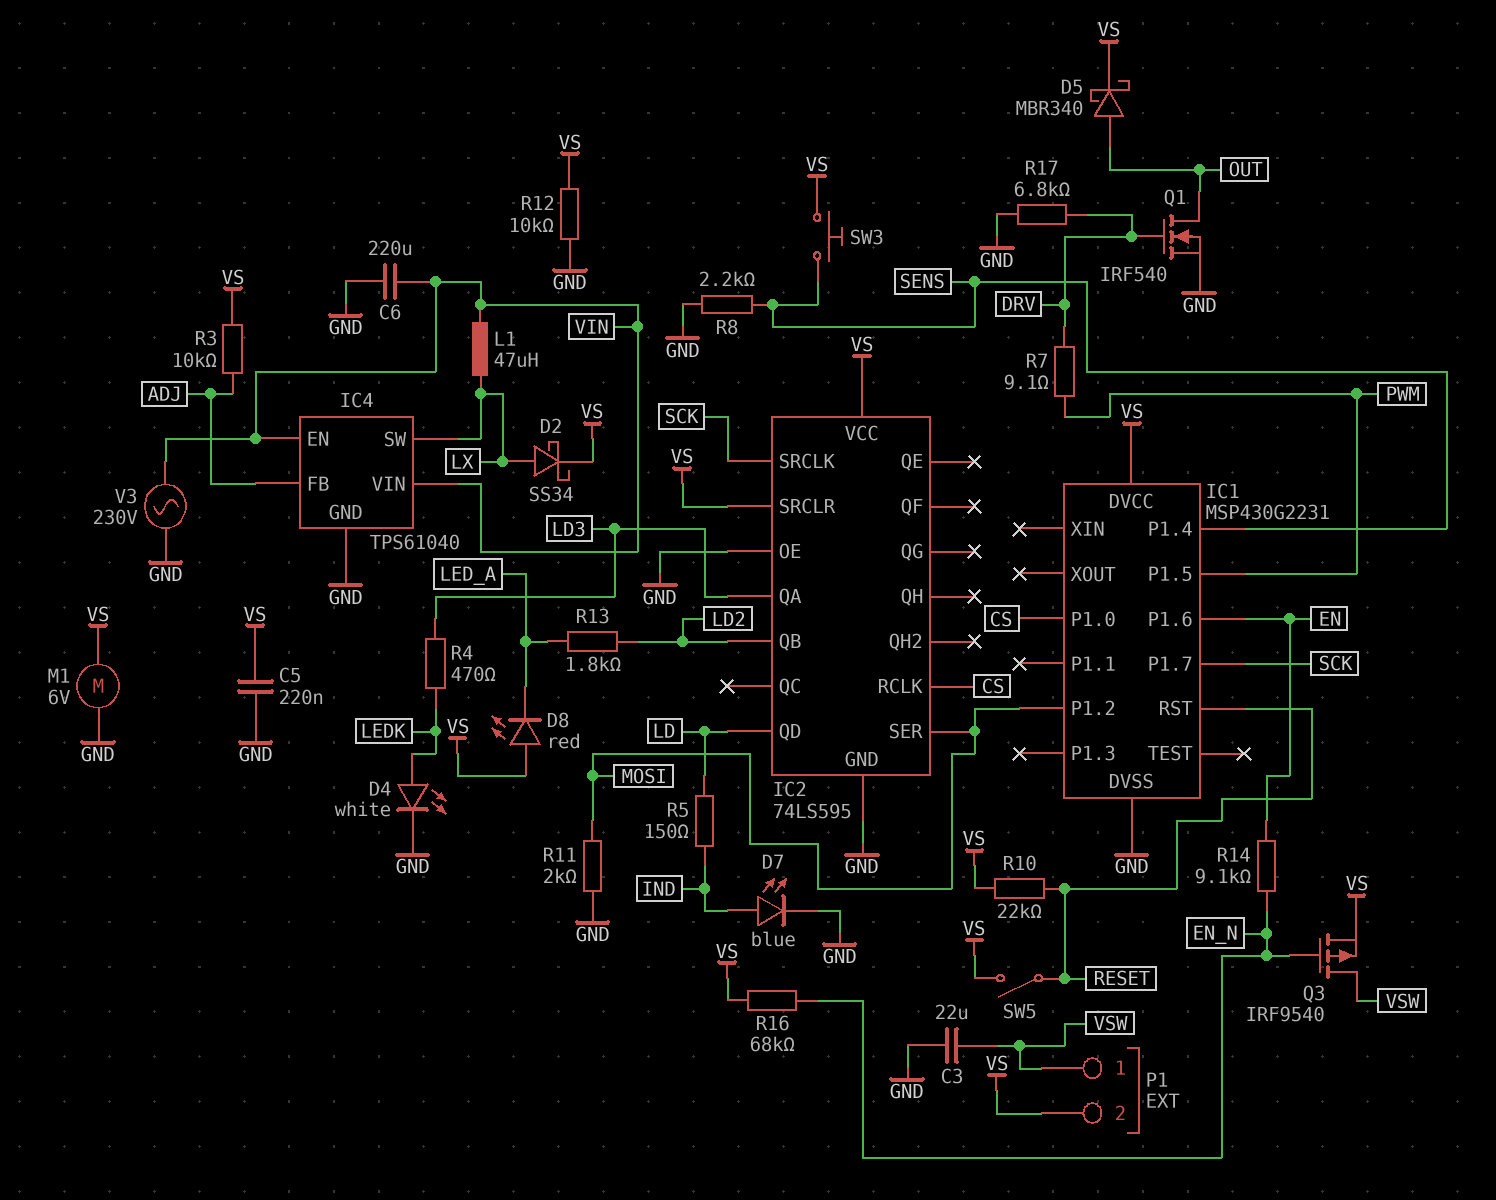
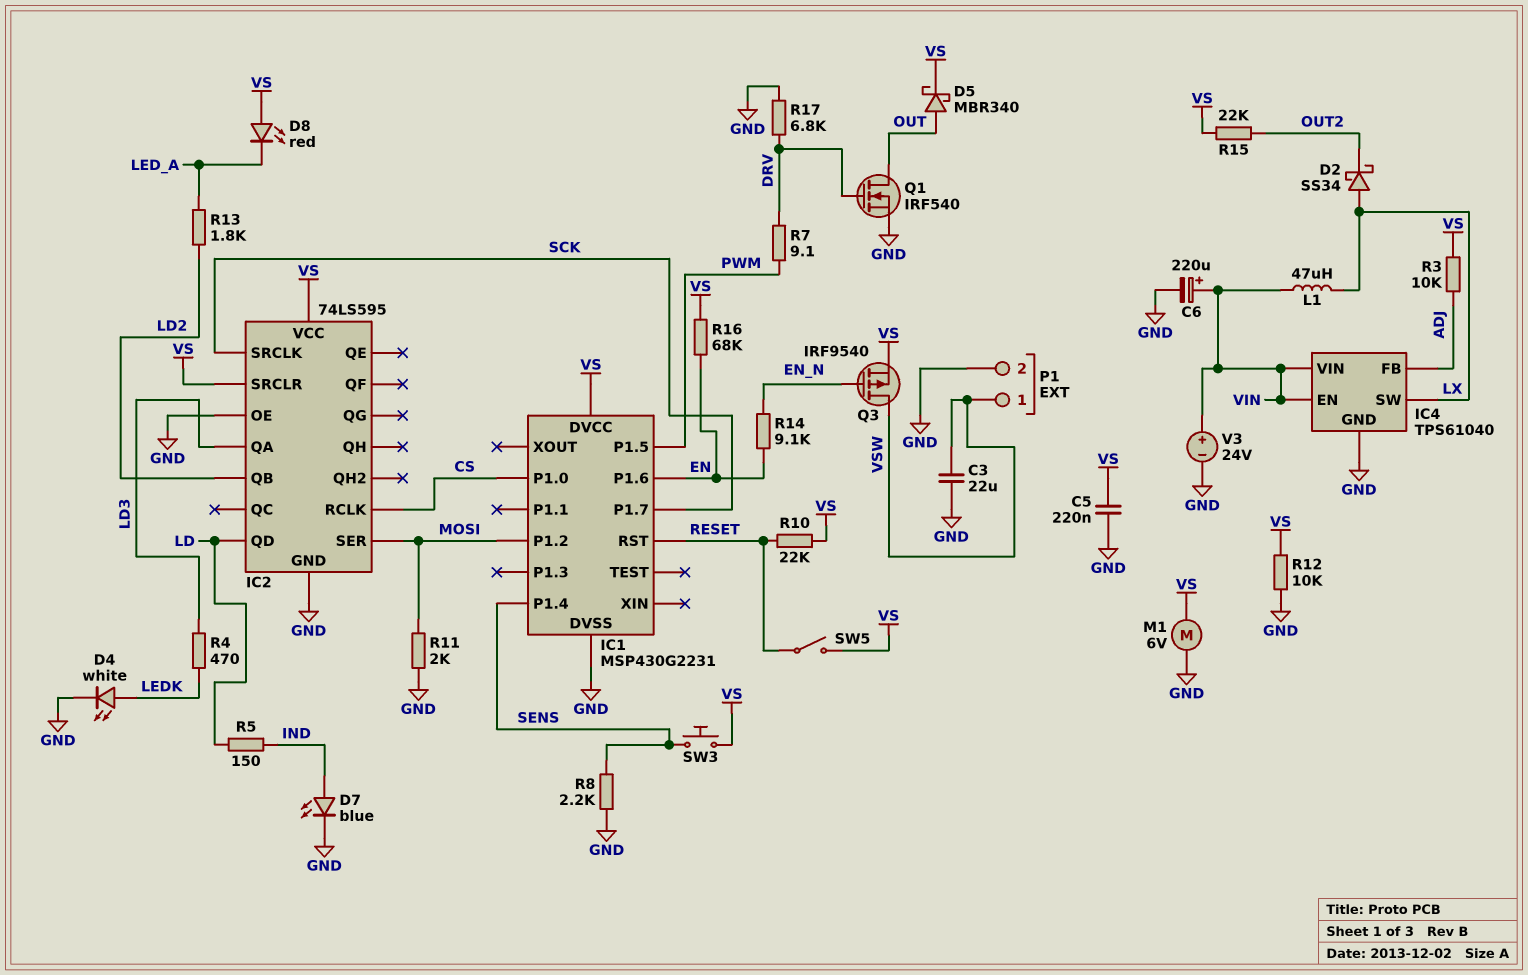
C6: 220uF (GND, VIN) -> 220uF (plus VIN, minus GND)
D2: schottky SS34 (A LX, K VS) -> schottky SS34 (A LX, K OUT2)
P1 pin 2: VS -> GND
R15: none -> 22k (OUT2, VS)
R16: 68k (EN_N, VS) -> 68k (EN, VS)
V3: AC 230V (GND, VIN) -> 24V (plus VIN, minus GND)

